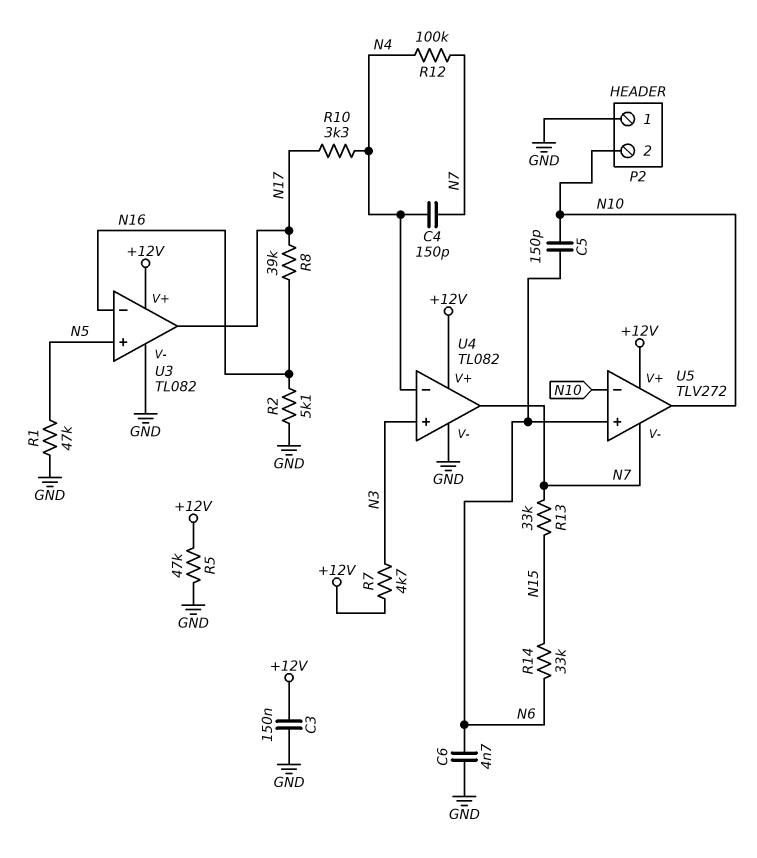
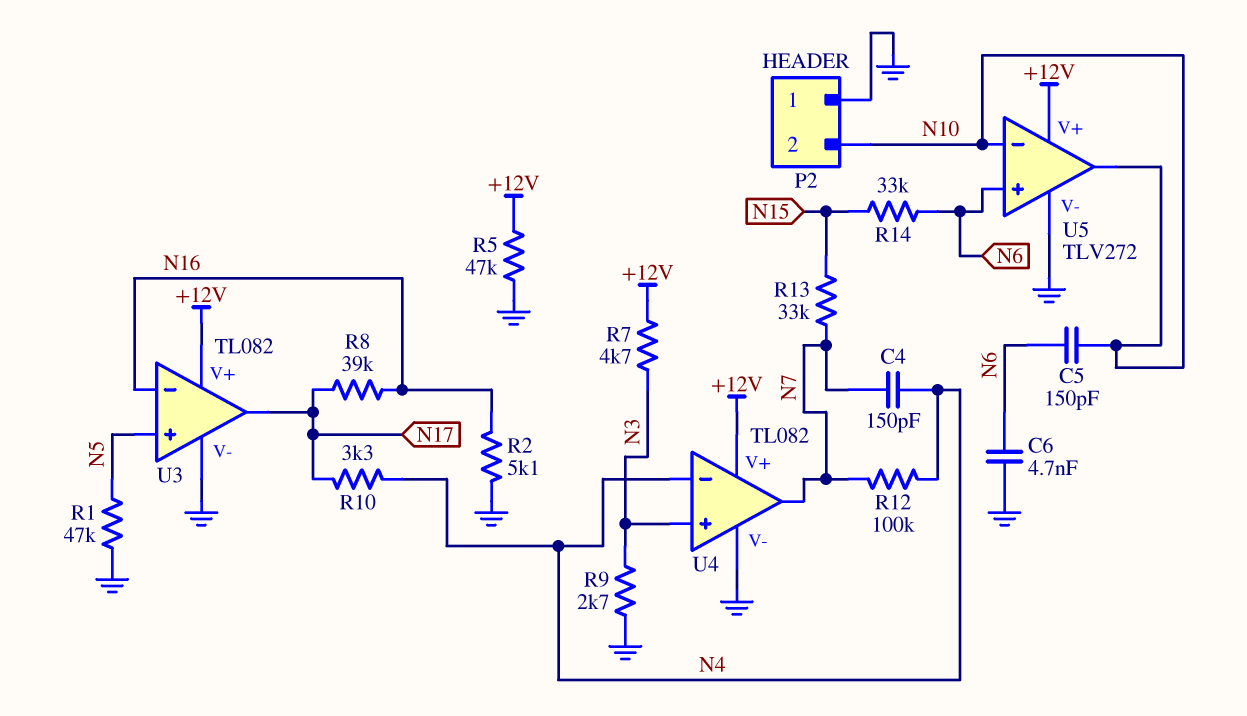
C3: 150nF (+12V, GND) -> none
R9: none -> 2.7k (GND, N3)
U5 pin V-: N7 -> GND

